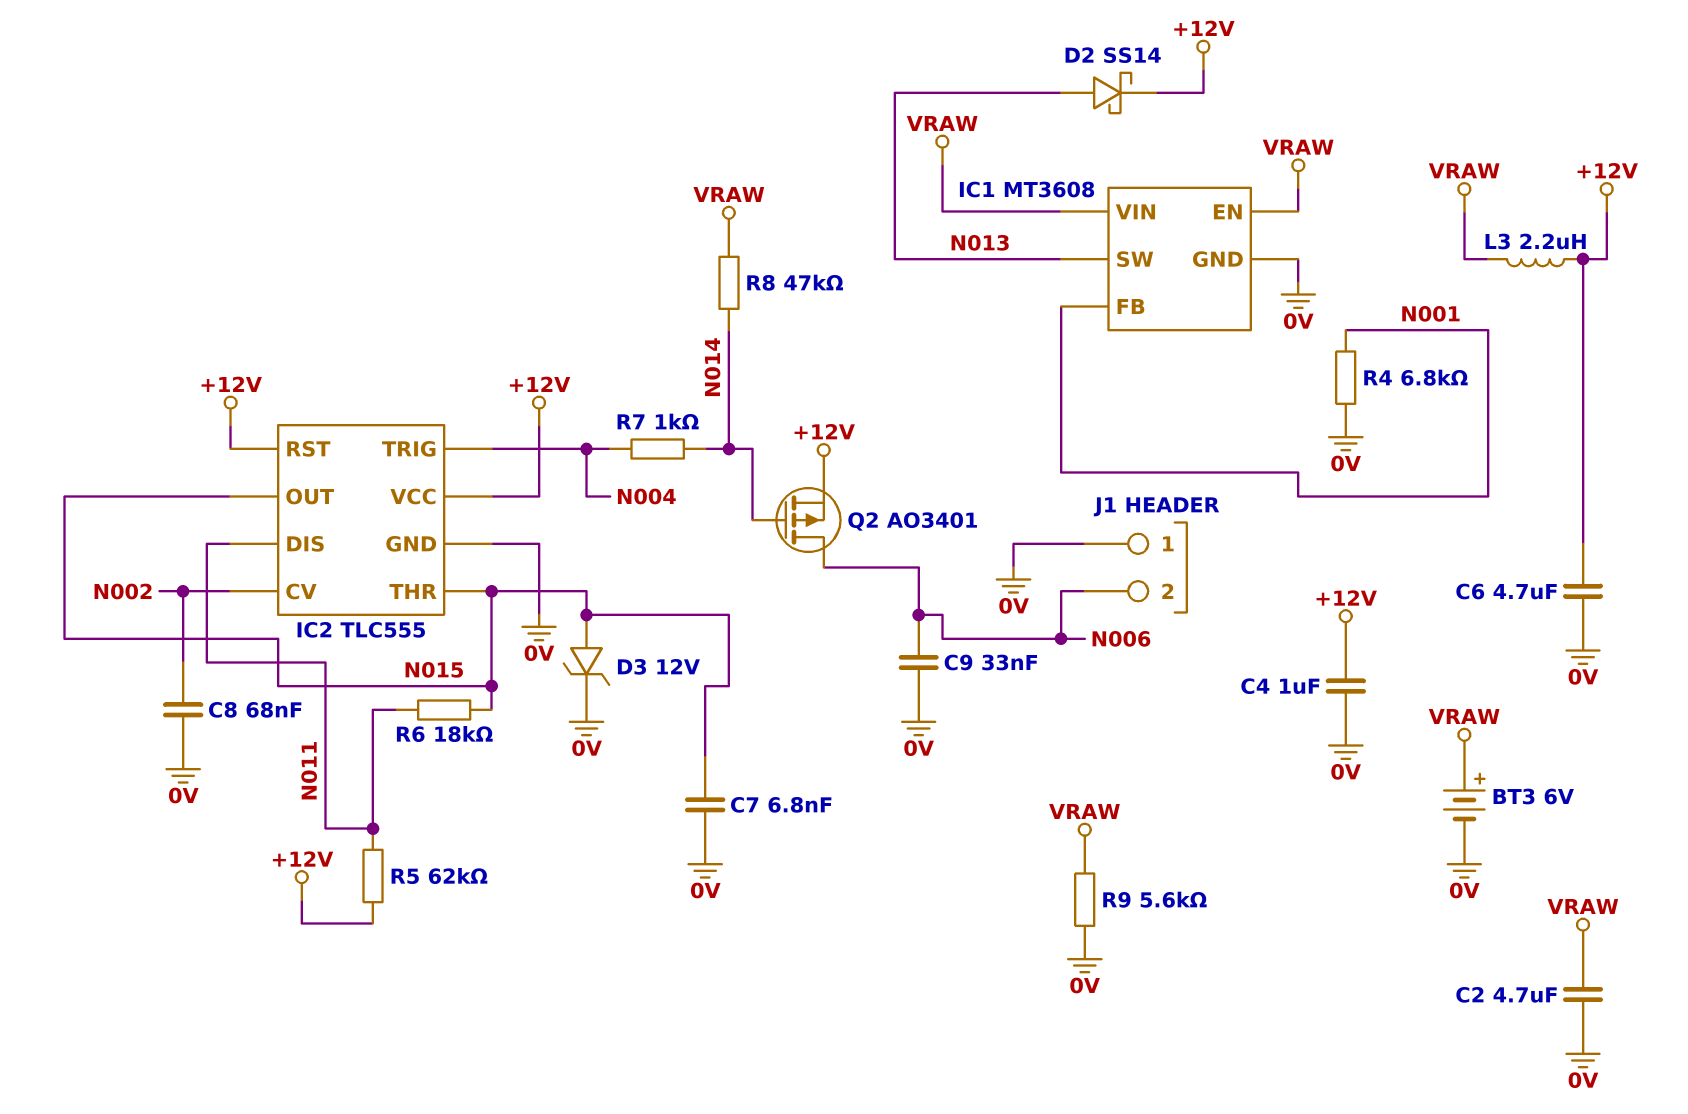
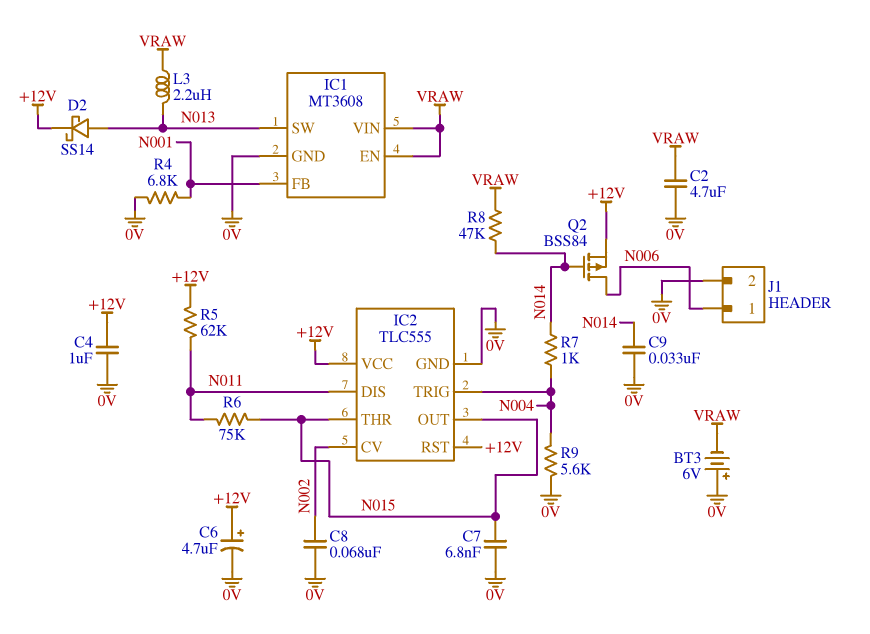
BT3: 6V (plus VRAW, minus 0V) -> 6V (plus 0V, minus VRAW)
C6: 4.7uF (+12V, 0V) -> 4.7uF (plus +12V, minus 0V)
C9: 33nF (0V, N006) -> 33nF (0V, N014)
D3: zener 12V (A N015, K 0V) -> none
J1 pin 1: 0V -> N006
J1 pin 2: N006 -> 0V
L3: 2.2uH (+12V, VRAW) -> 2.2uH (N013, VRAW)
Q2: PMOS AO3401 (G N014, D N006, S +12V) -> PMOS BSS84 (G N014, D N006, S +12V)
R6: 18k (N011, N015) -> 75k (N011, N015)
R9: 5.6k (0V, VRAW) -> 5.6k (0V, N004)

